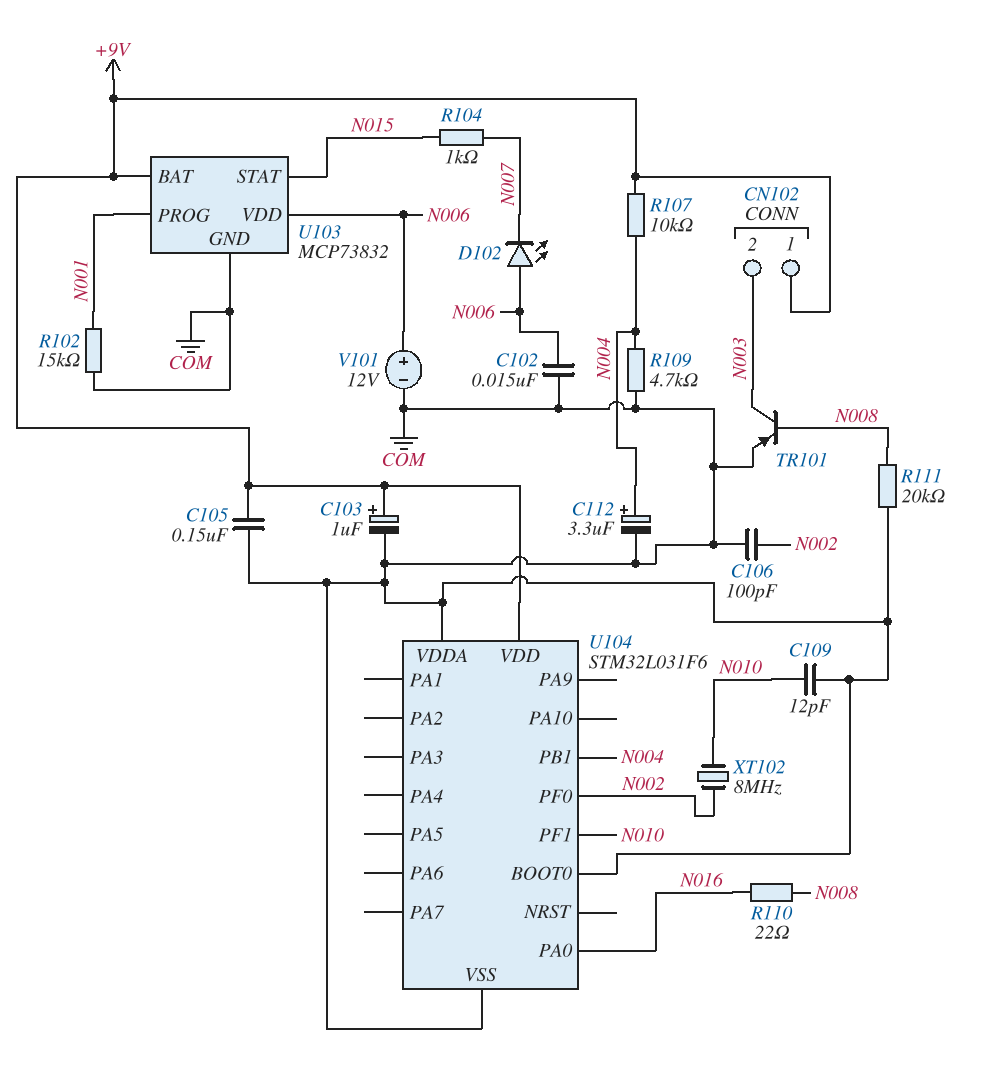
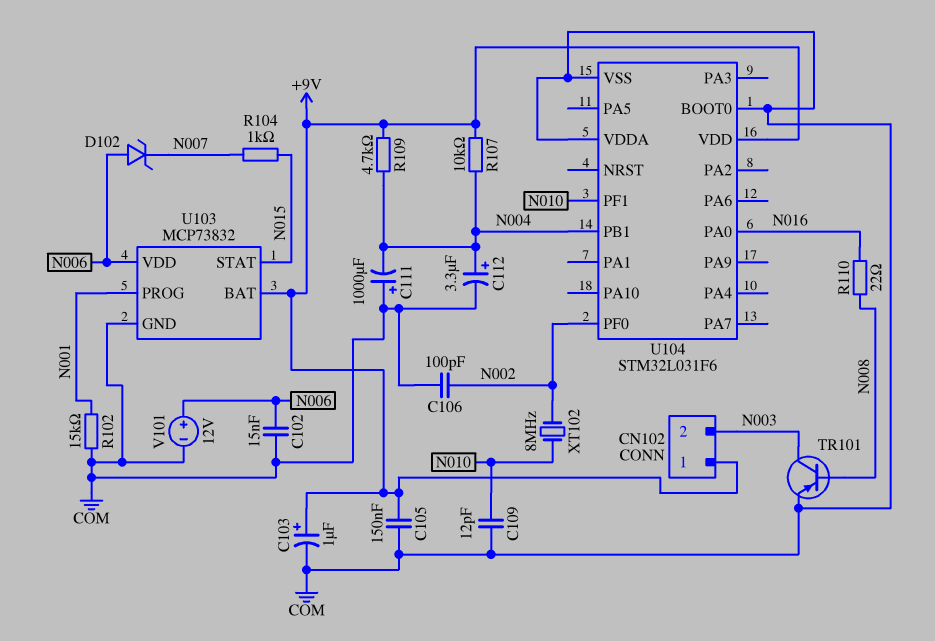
C111: none -> 1000uF (plus COM, minus N004)
D102: LED (A N006, K N007) -> zener (A N006, K N007)
R109: 4.7k (COM, N004) -> 4.7k (+9V, N004)
R111: 20k (COM, N008) -> none

